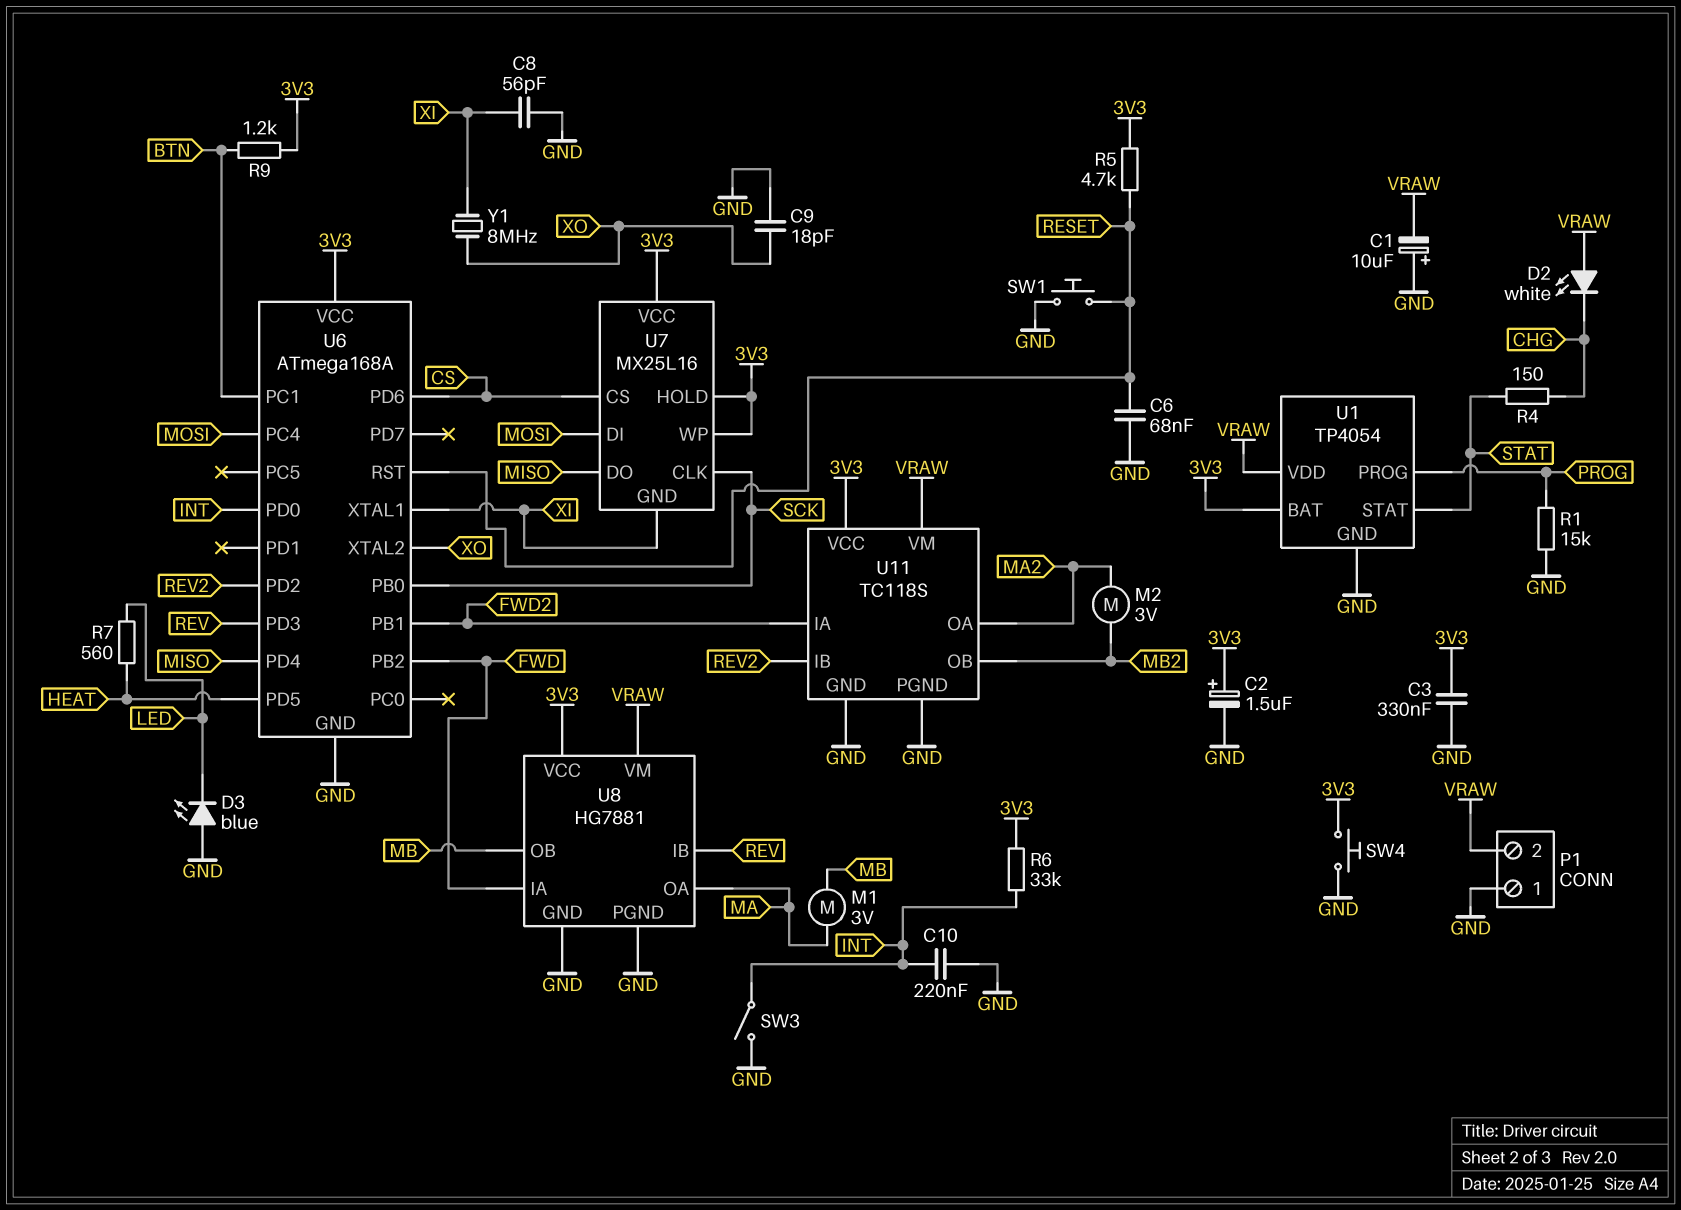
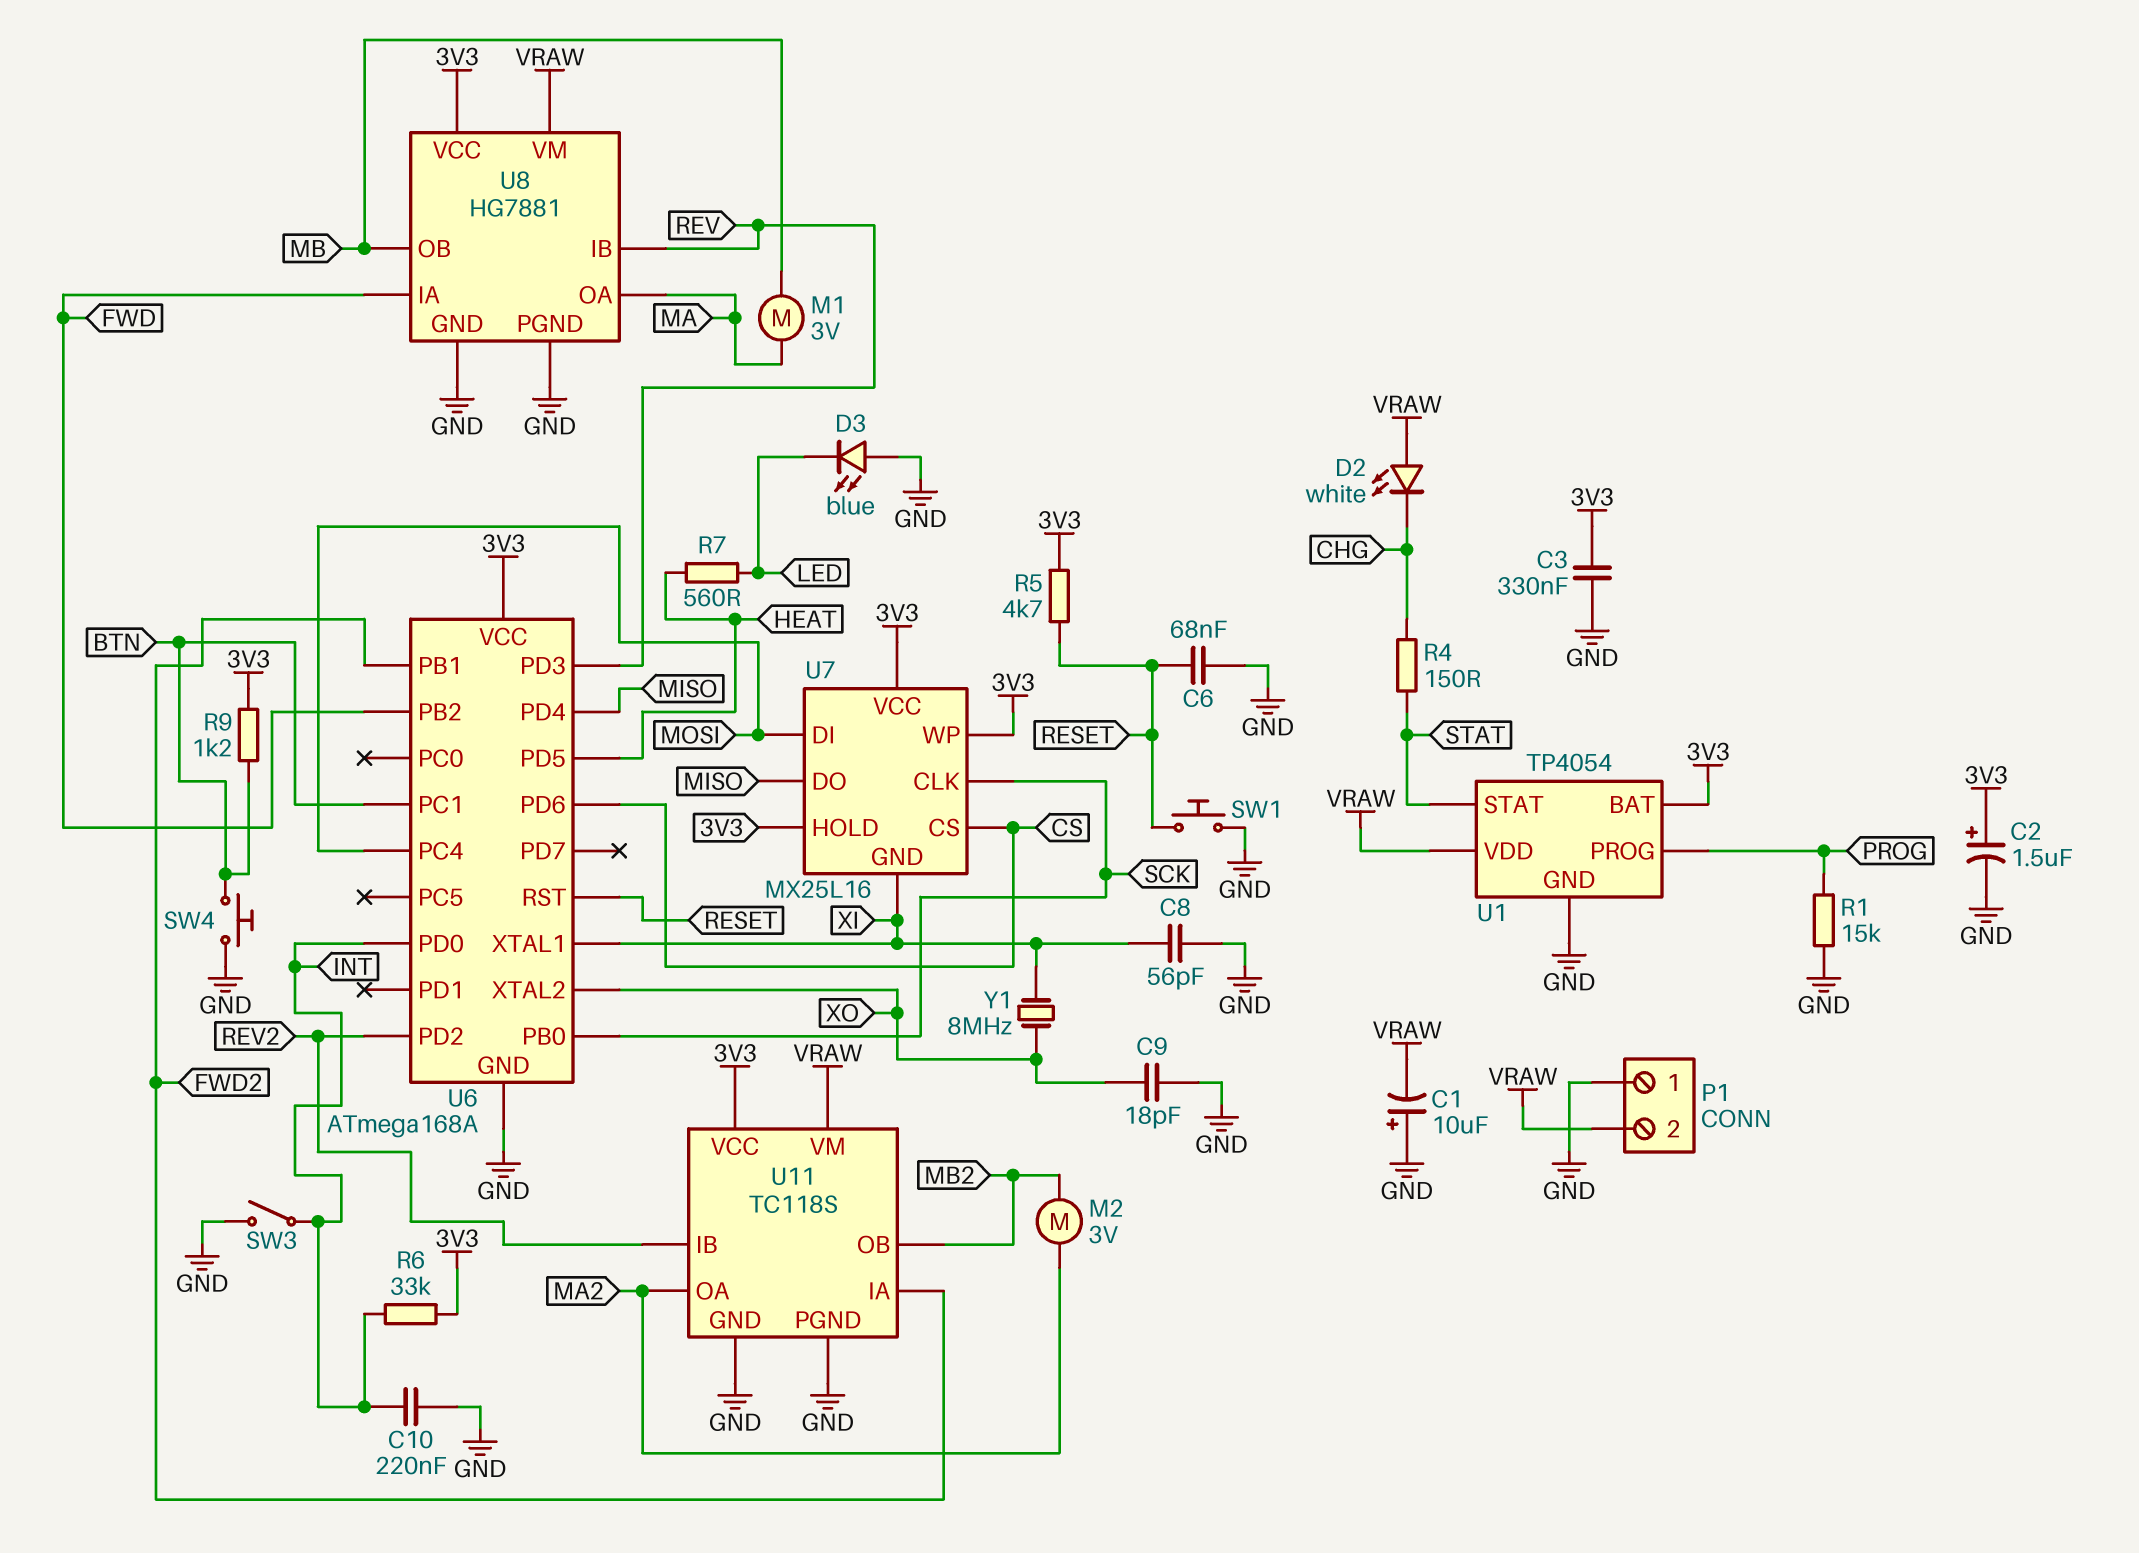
SW4: button (3V3, GND) -> button (BTN, GND)

